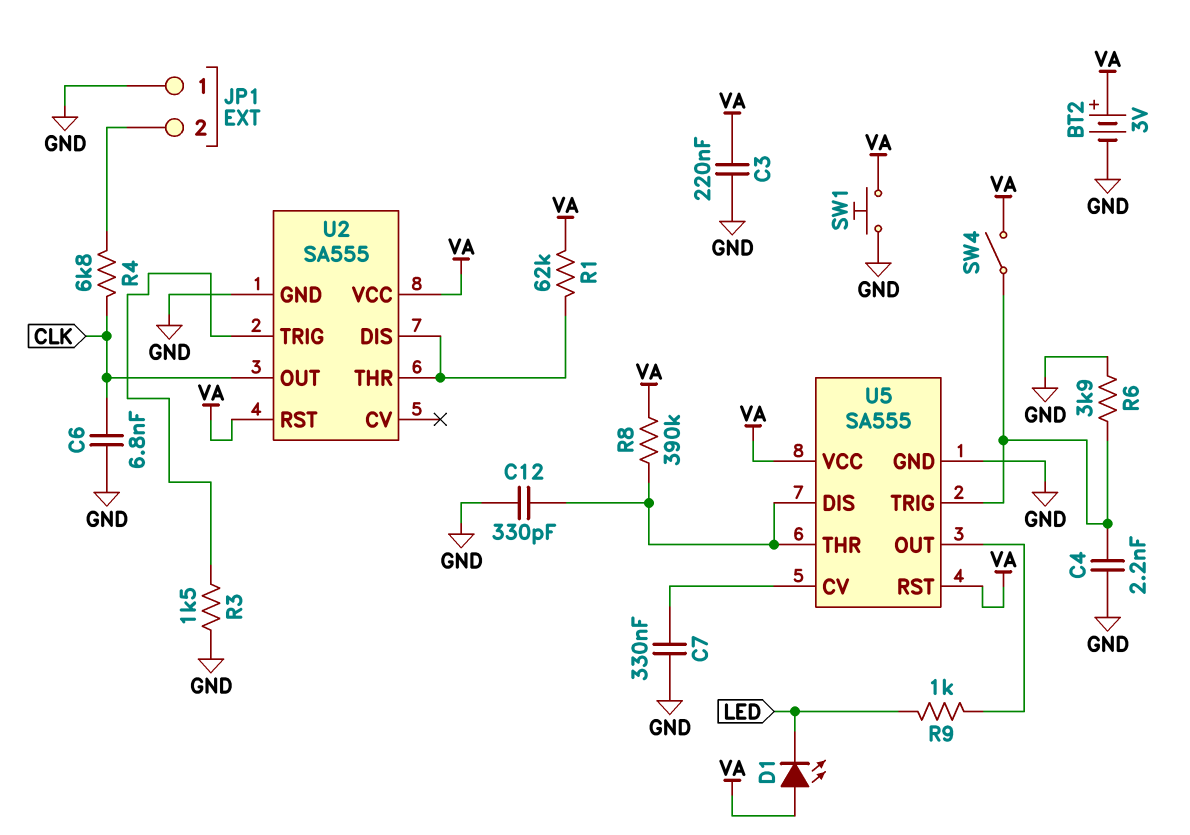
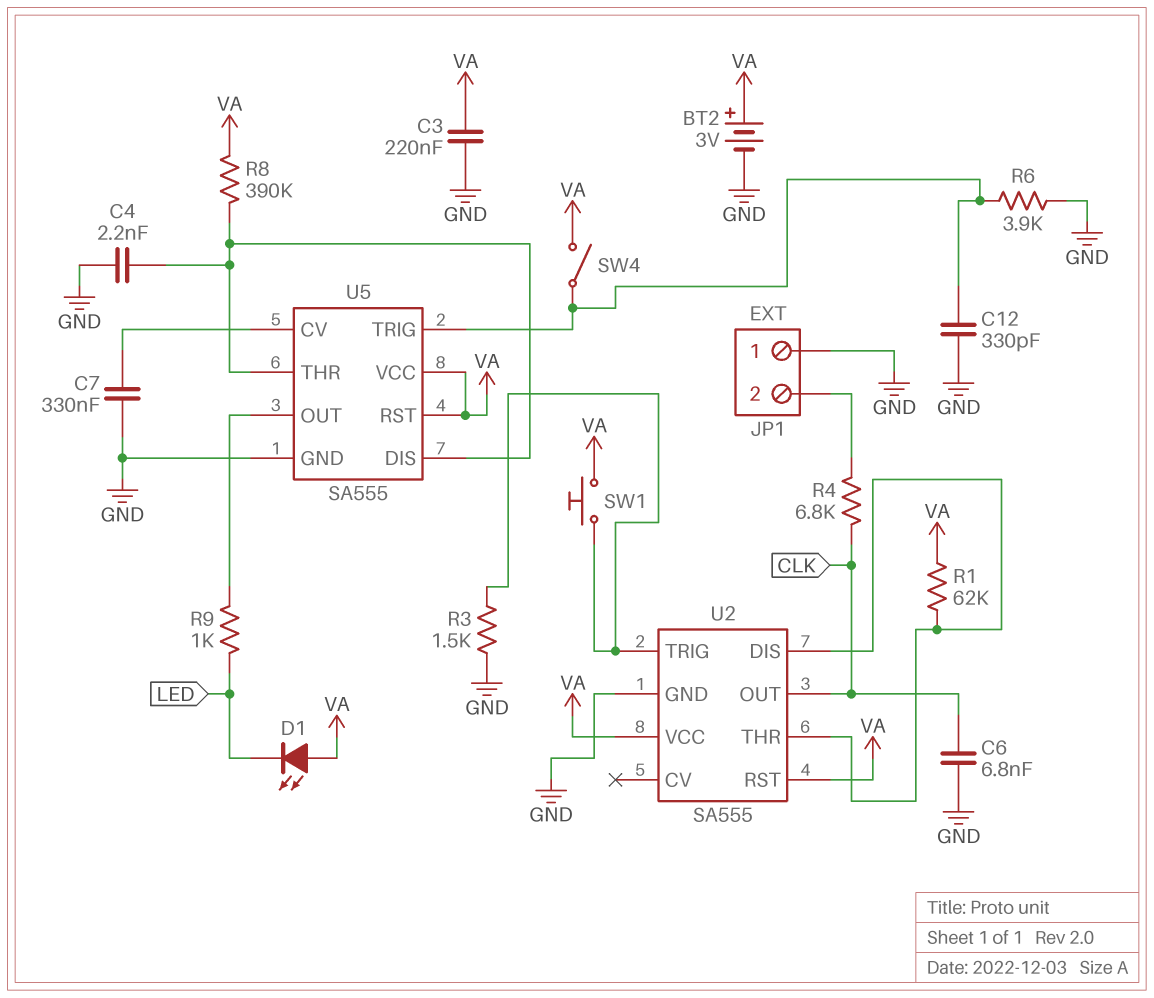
C4: 2.2nF (GND, U5/TRIG) -> 2.2nF (GND, U5/DIS)
C12: 330pF (GND, U5/DIS) -> 330pF (GND, U5/TRIG)
SW1: button (GND, VA) -> button (U2/TRIG, VA)

